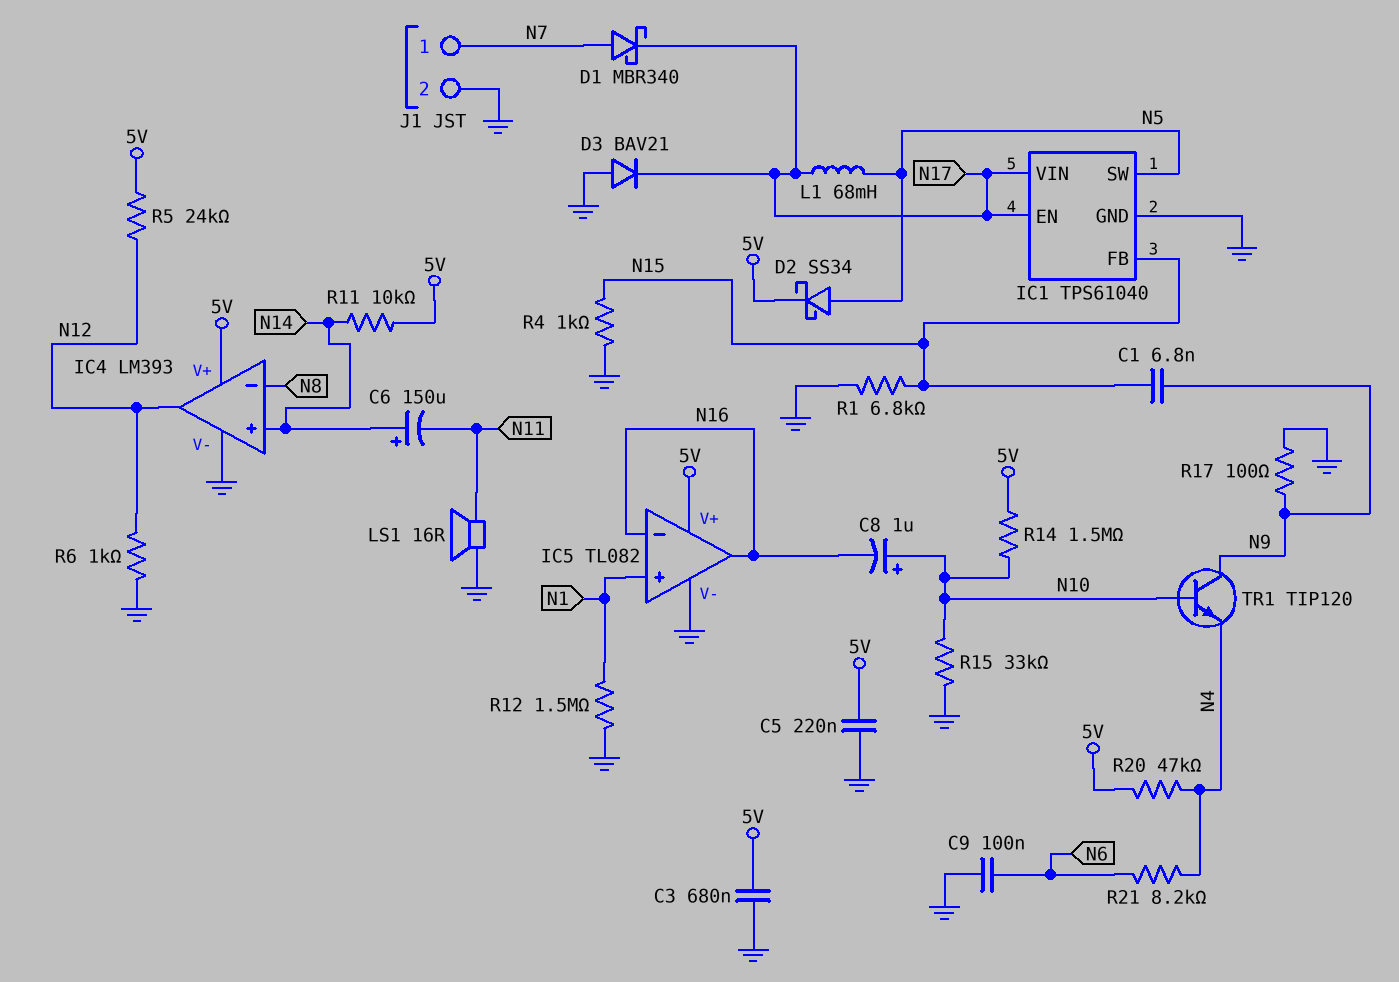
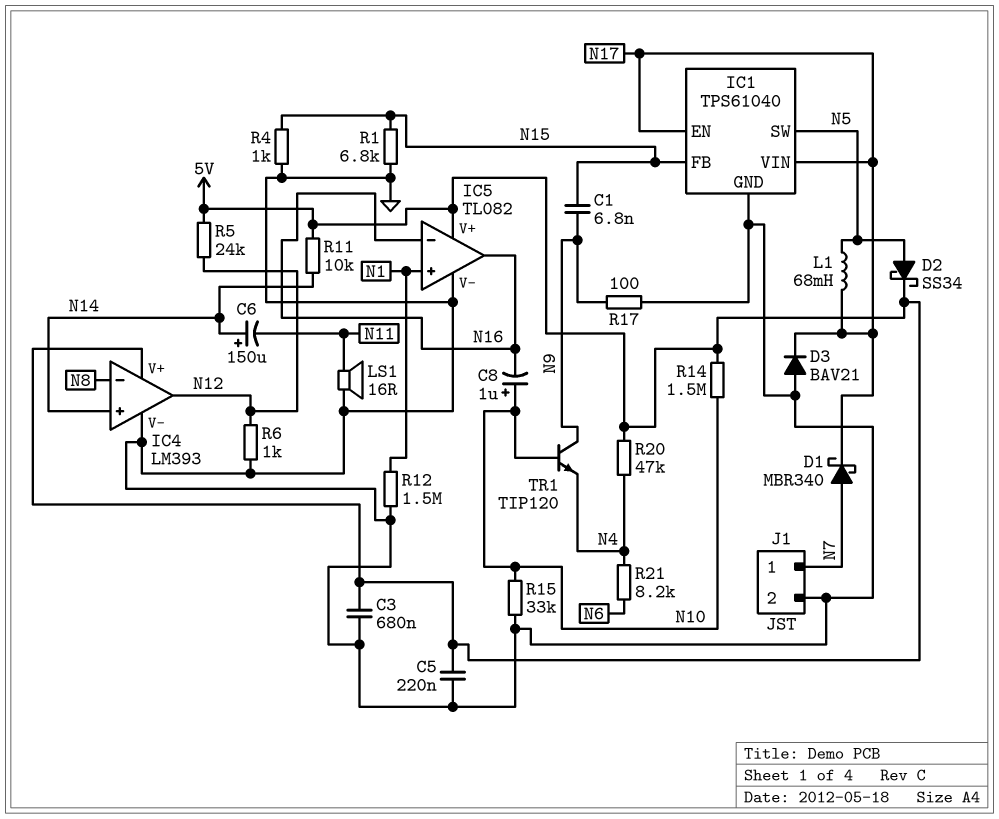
C9: 100nF (GND, N6) -> none

